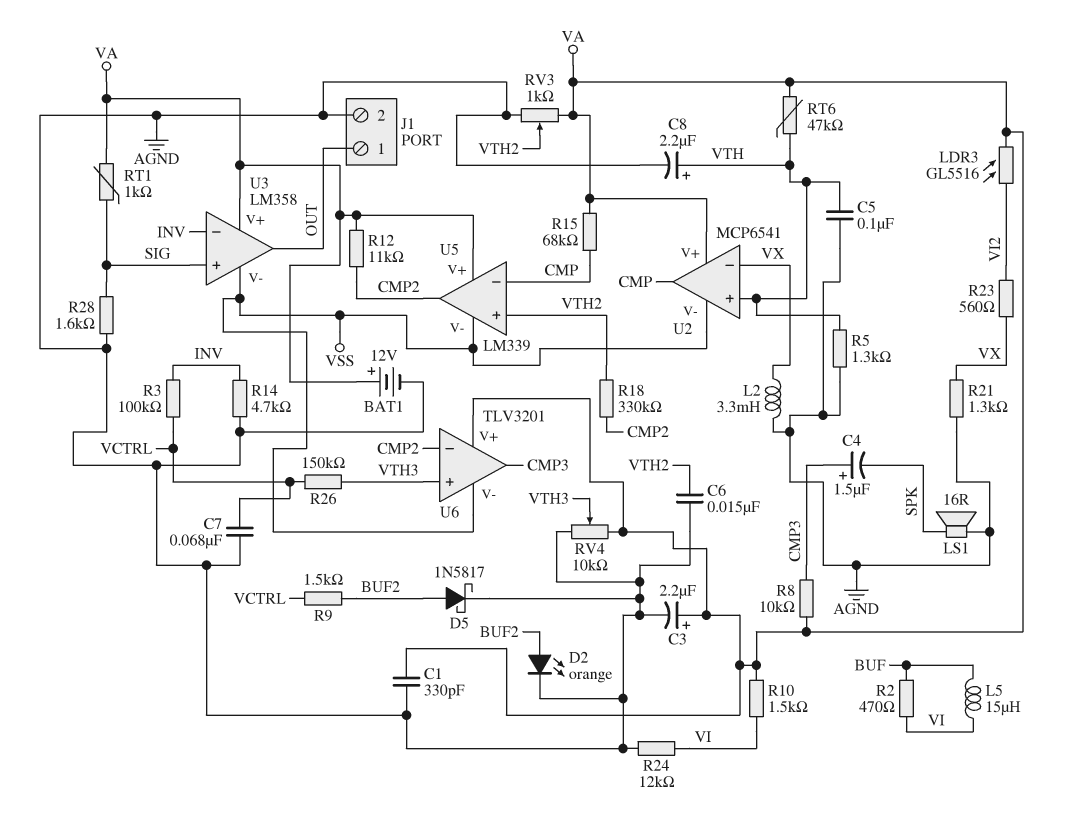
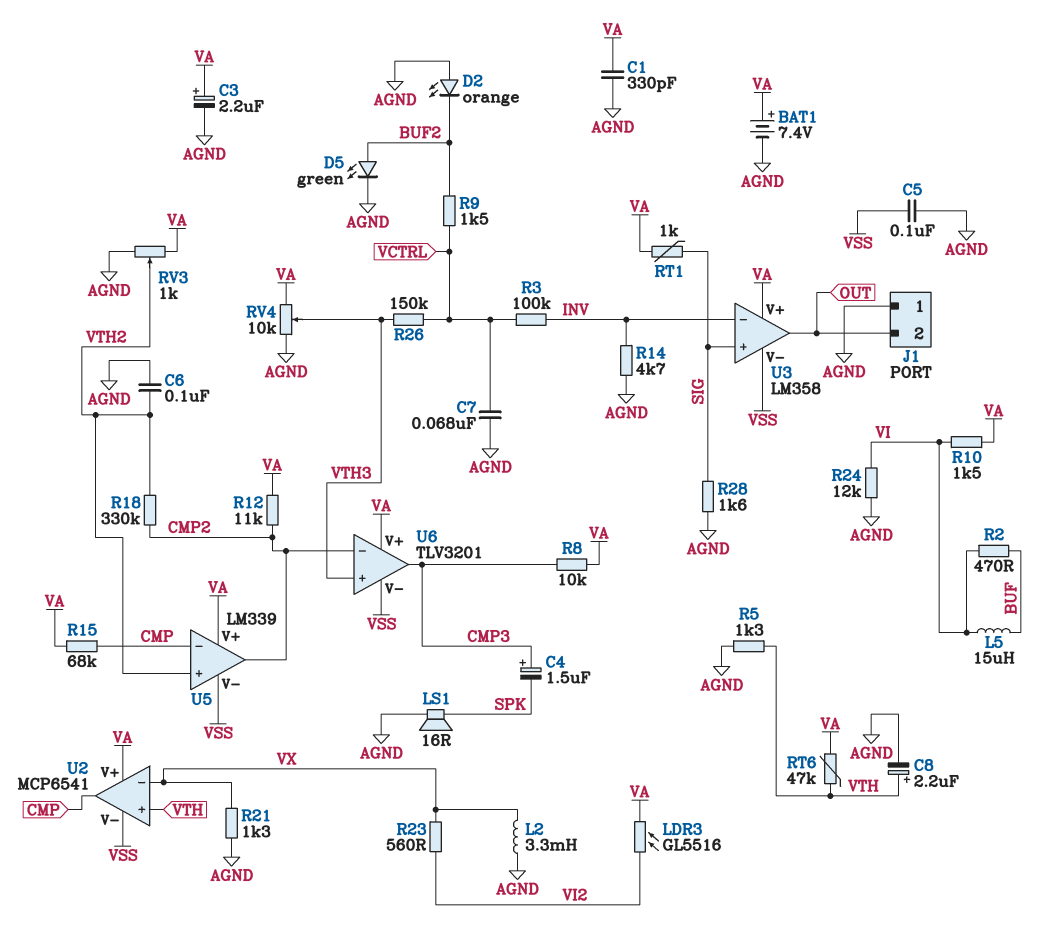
BAT1: 12V (plus VA, minus AGND) -> 7.4V (plus VA, minus AGND)
C5: 100nF (AGND, VTH) -> 100nF (AGND, VSS)
C6: 15nF (AGND, VTH2) -> 100nF (AGND, VTH2)
D2: LED orange (A BUF2, K AGND) -> LED orange (A AGND, K BUF2)
D5: schottky 1N5817 (A BUF2, K AGND) -> LED green (A BUF2, K AGND)
J1 pin 1: OUT -> AGND
J1 pin 2: AGND -> OUT

